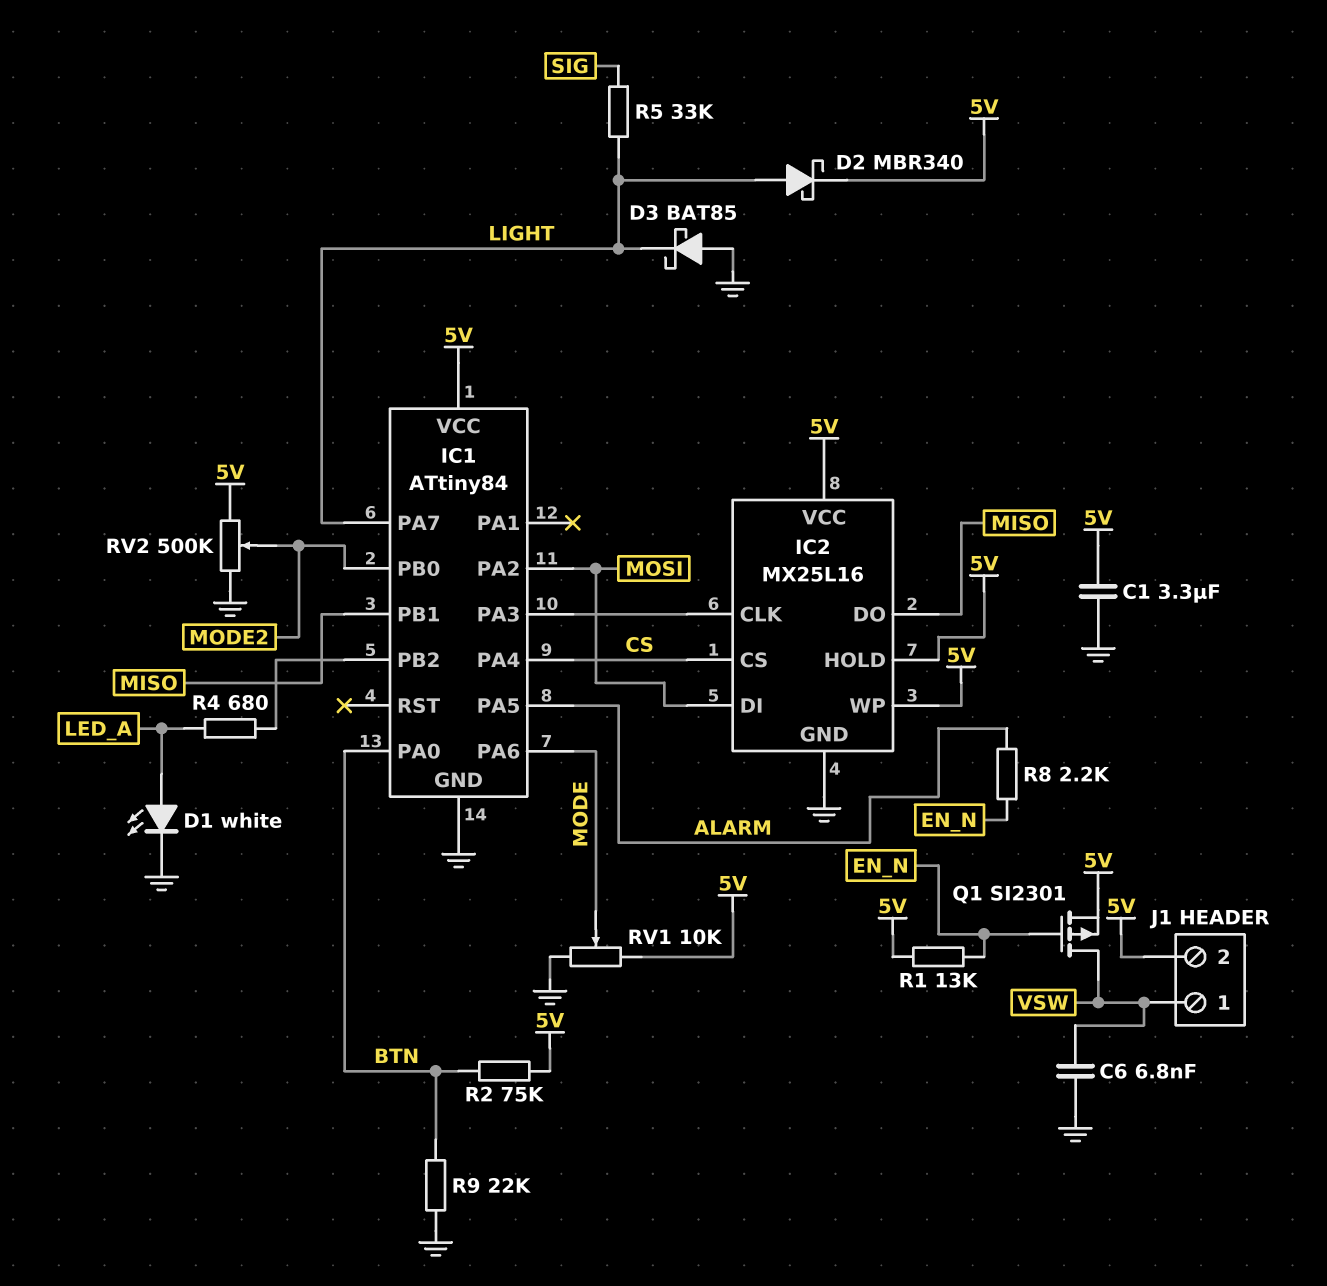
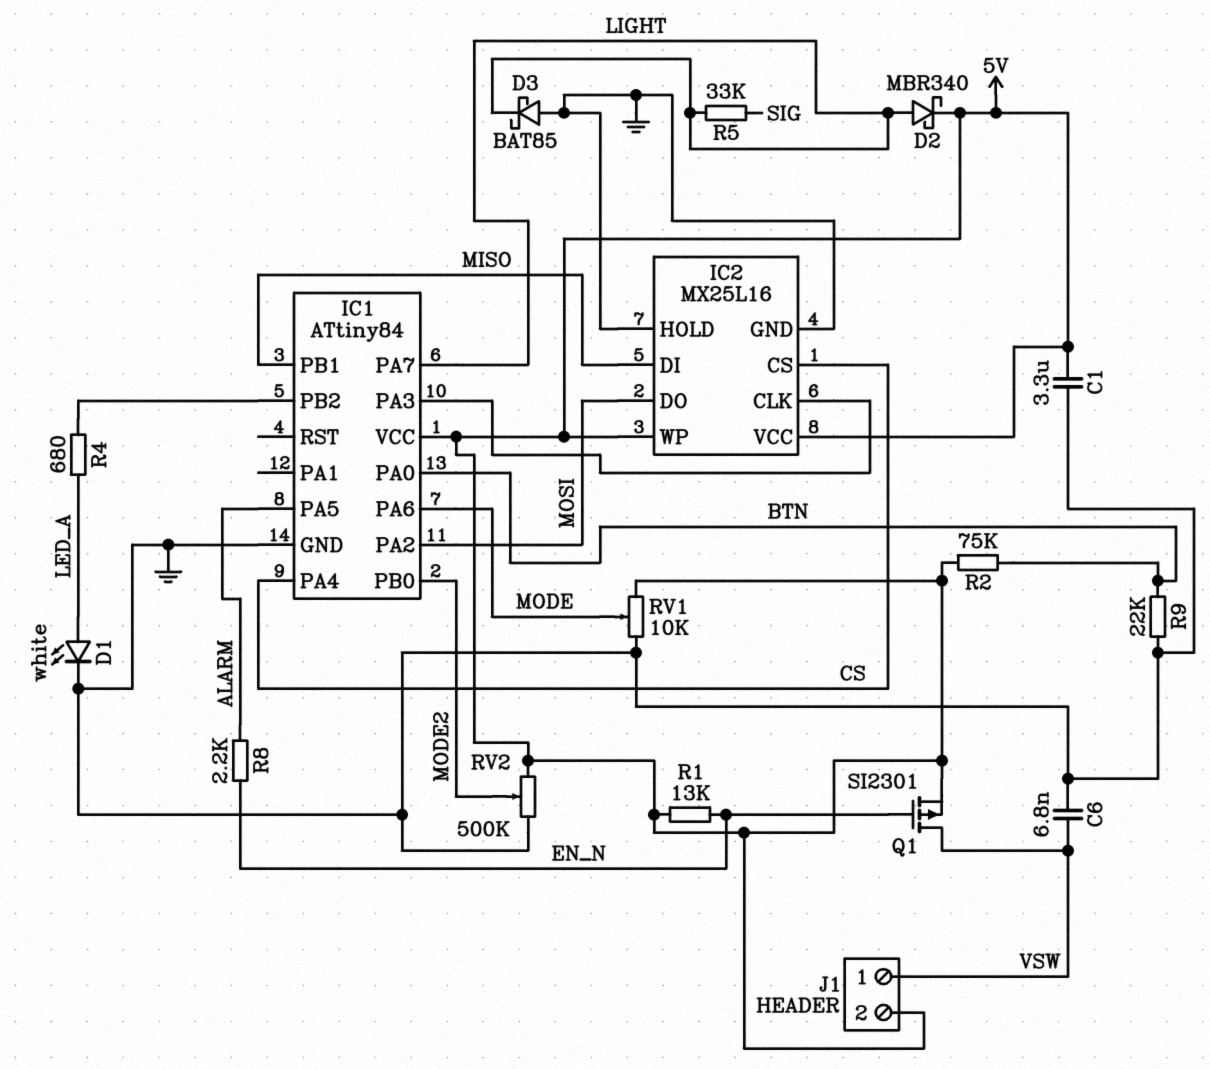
IC2 pin DI: MOSI -> MISO
IC2 pin DO: MISO -> MOSI
IC2 pin HOLD: 5V -> GND

